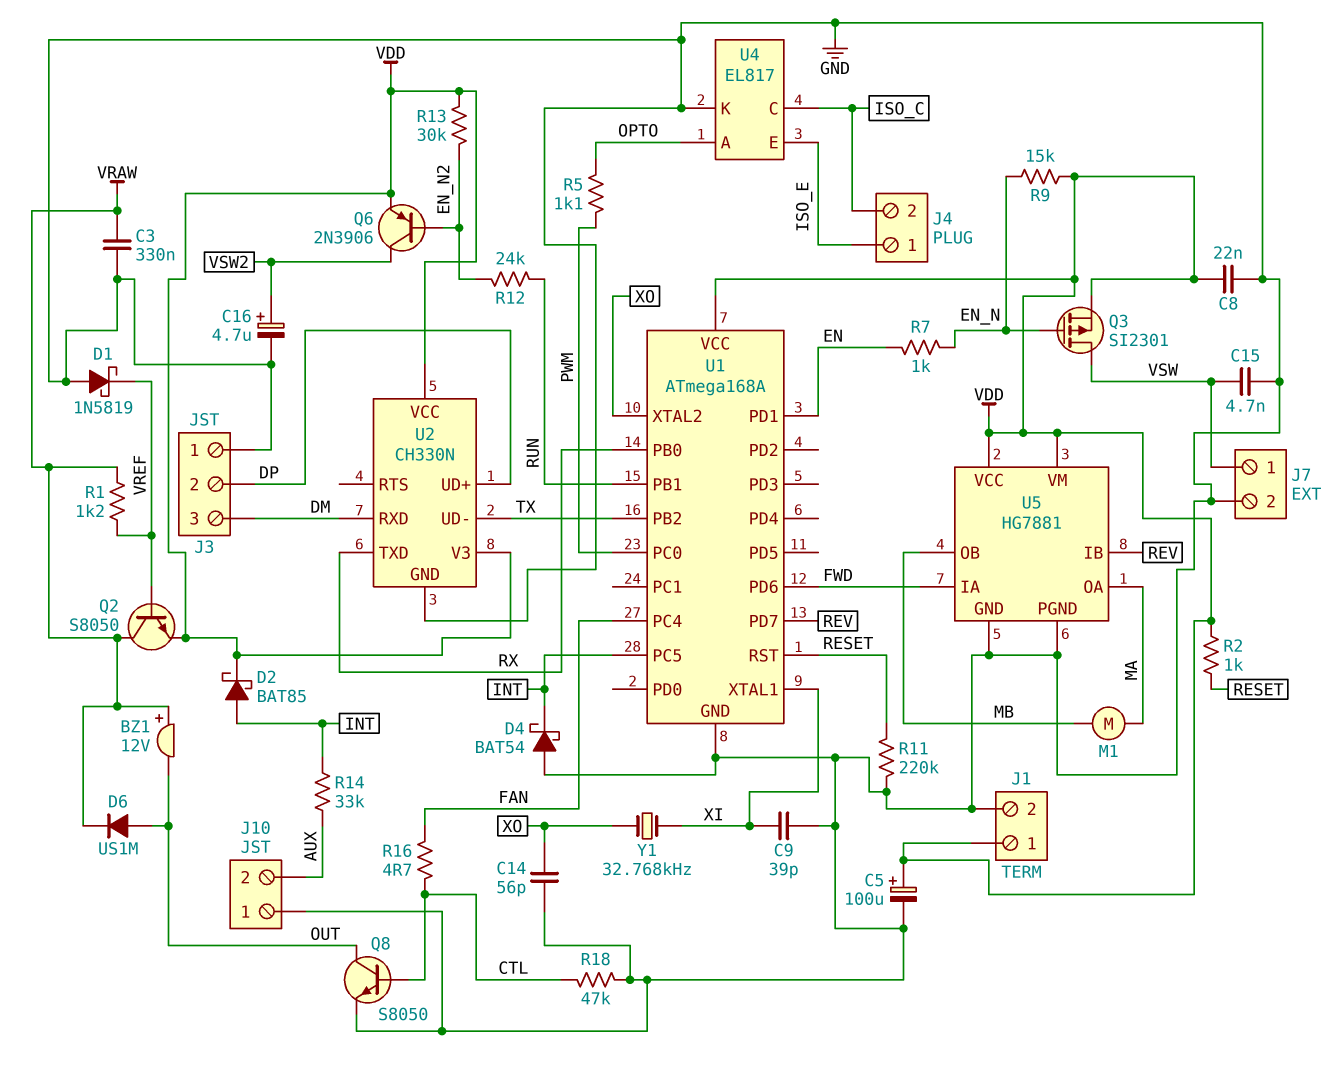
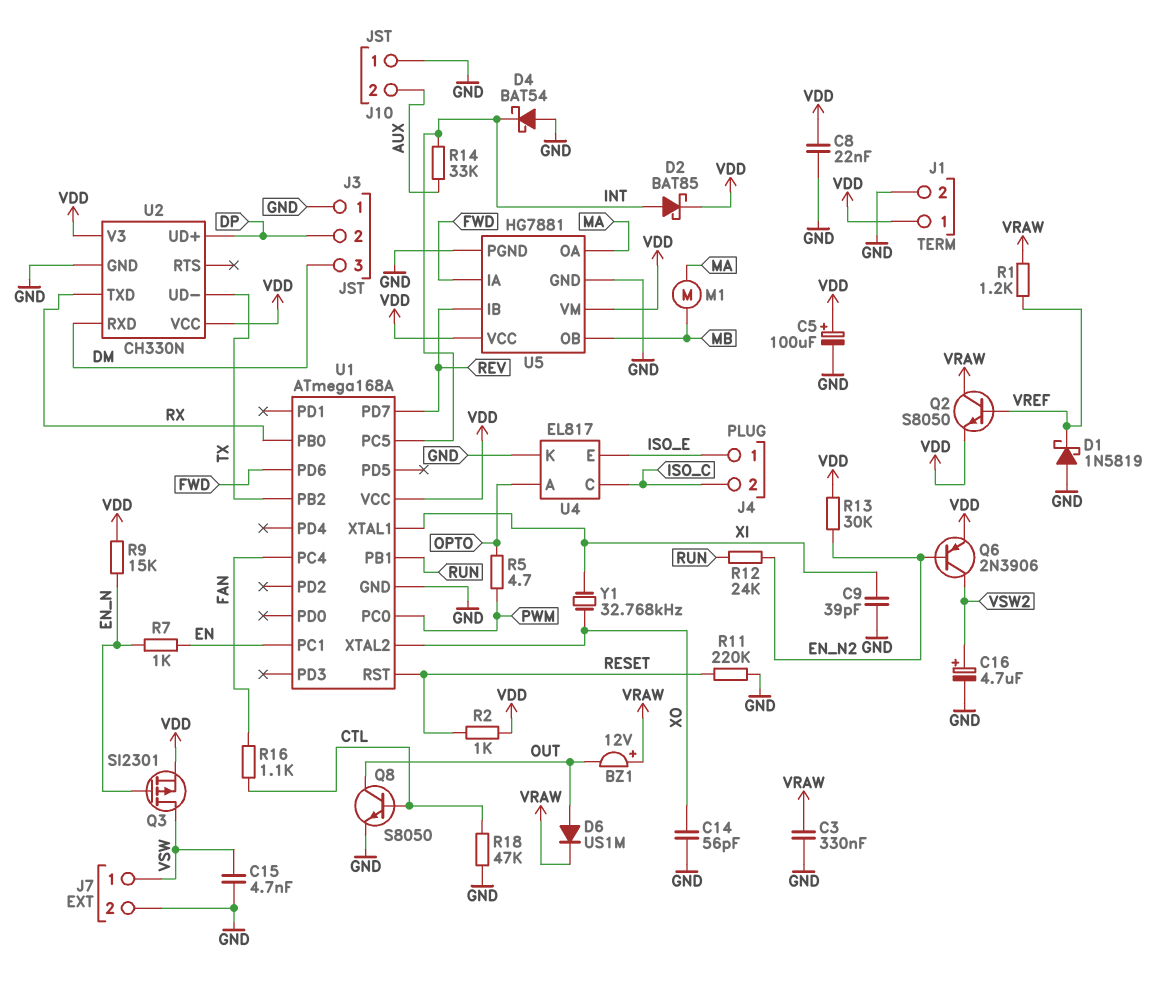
R5: 1.1k (OPTO, PWM) -> 4.7 (OPTO, PWM)
R16: 4.7 (CTL, FAN) -> 1.1k (CTL, FAN)
U1 pin PC1: none -> EN
U1 pin PD1: EN -> none

